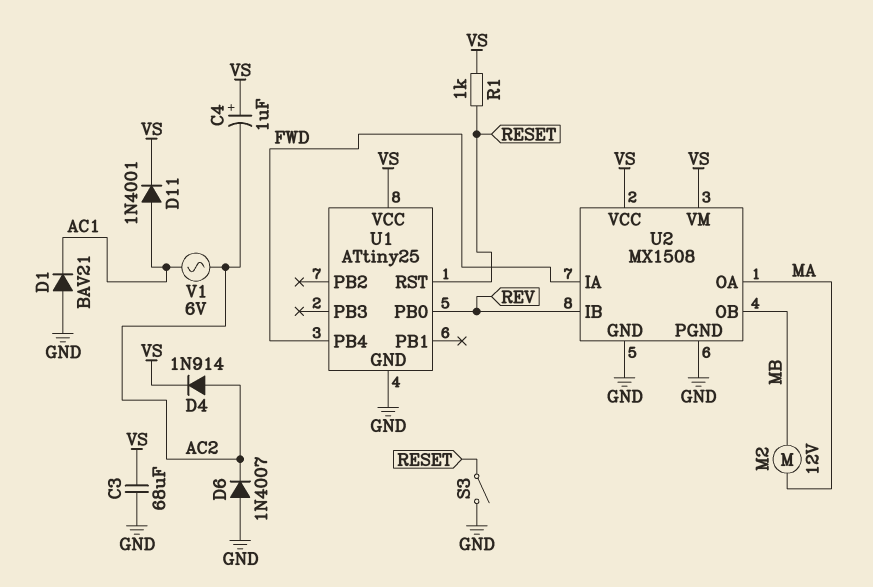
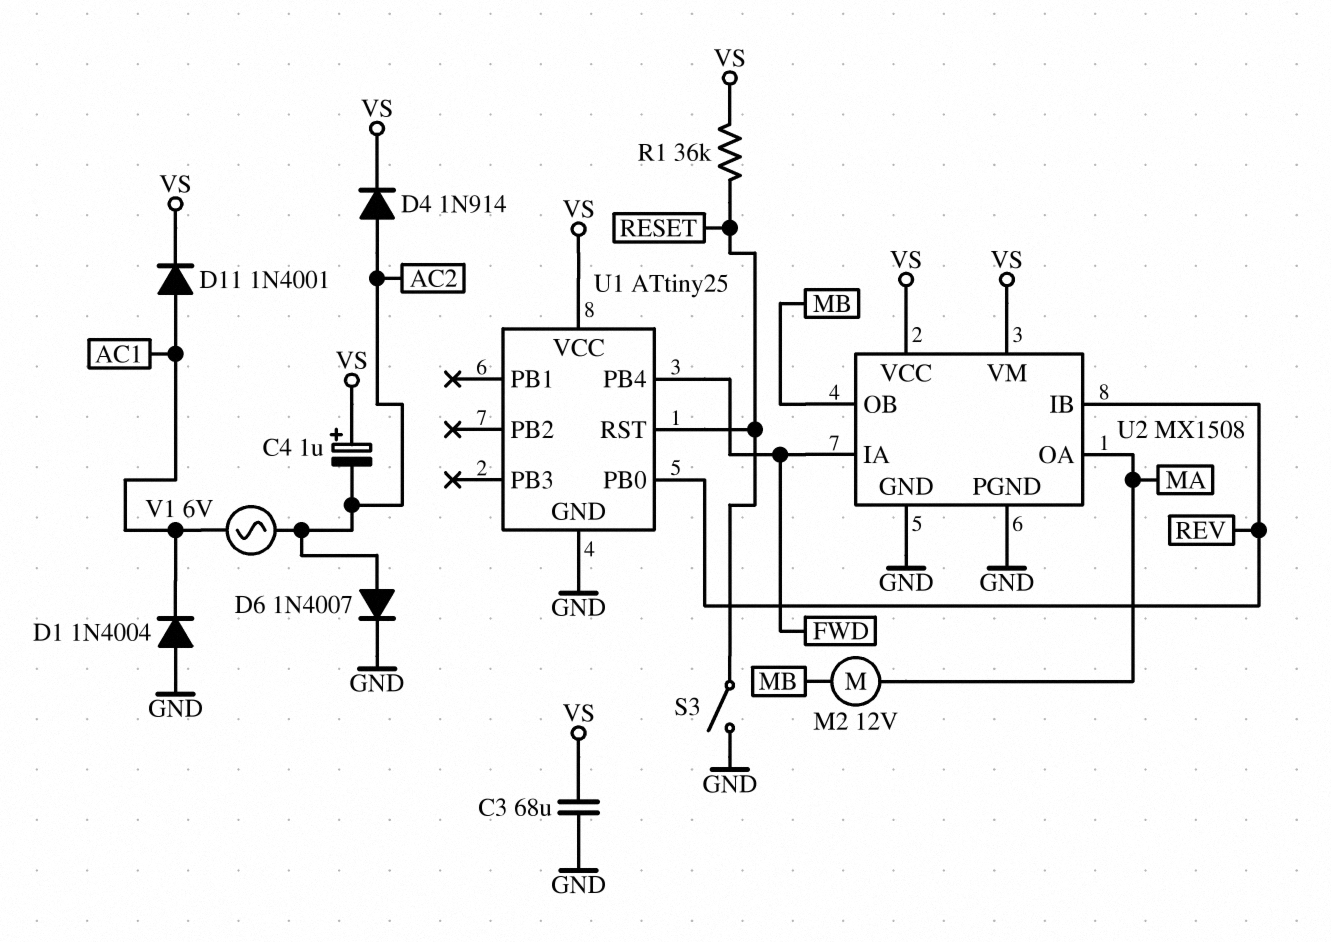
D1: diode BAV21 (A GND, K AC1) -> diode 1N4004 (A GND, K AC1)
D6: diode 1N4007 (A GND, K AC2) -> diode 1N4007 (A AC2, K GND)
R1: 1k (RESET, VS) -> 36k (RESET, VS)

